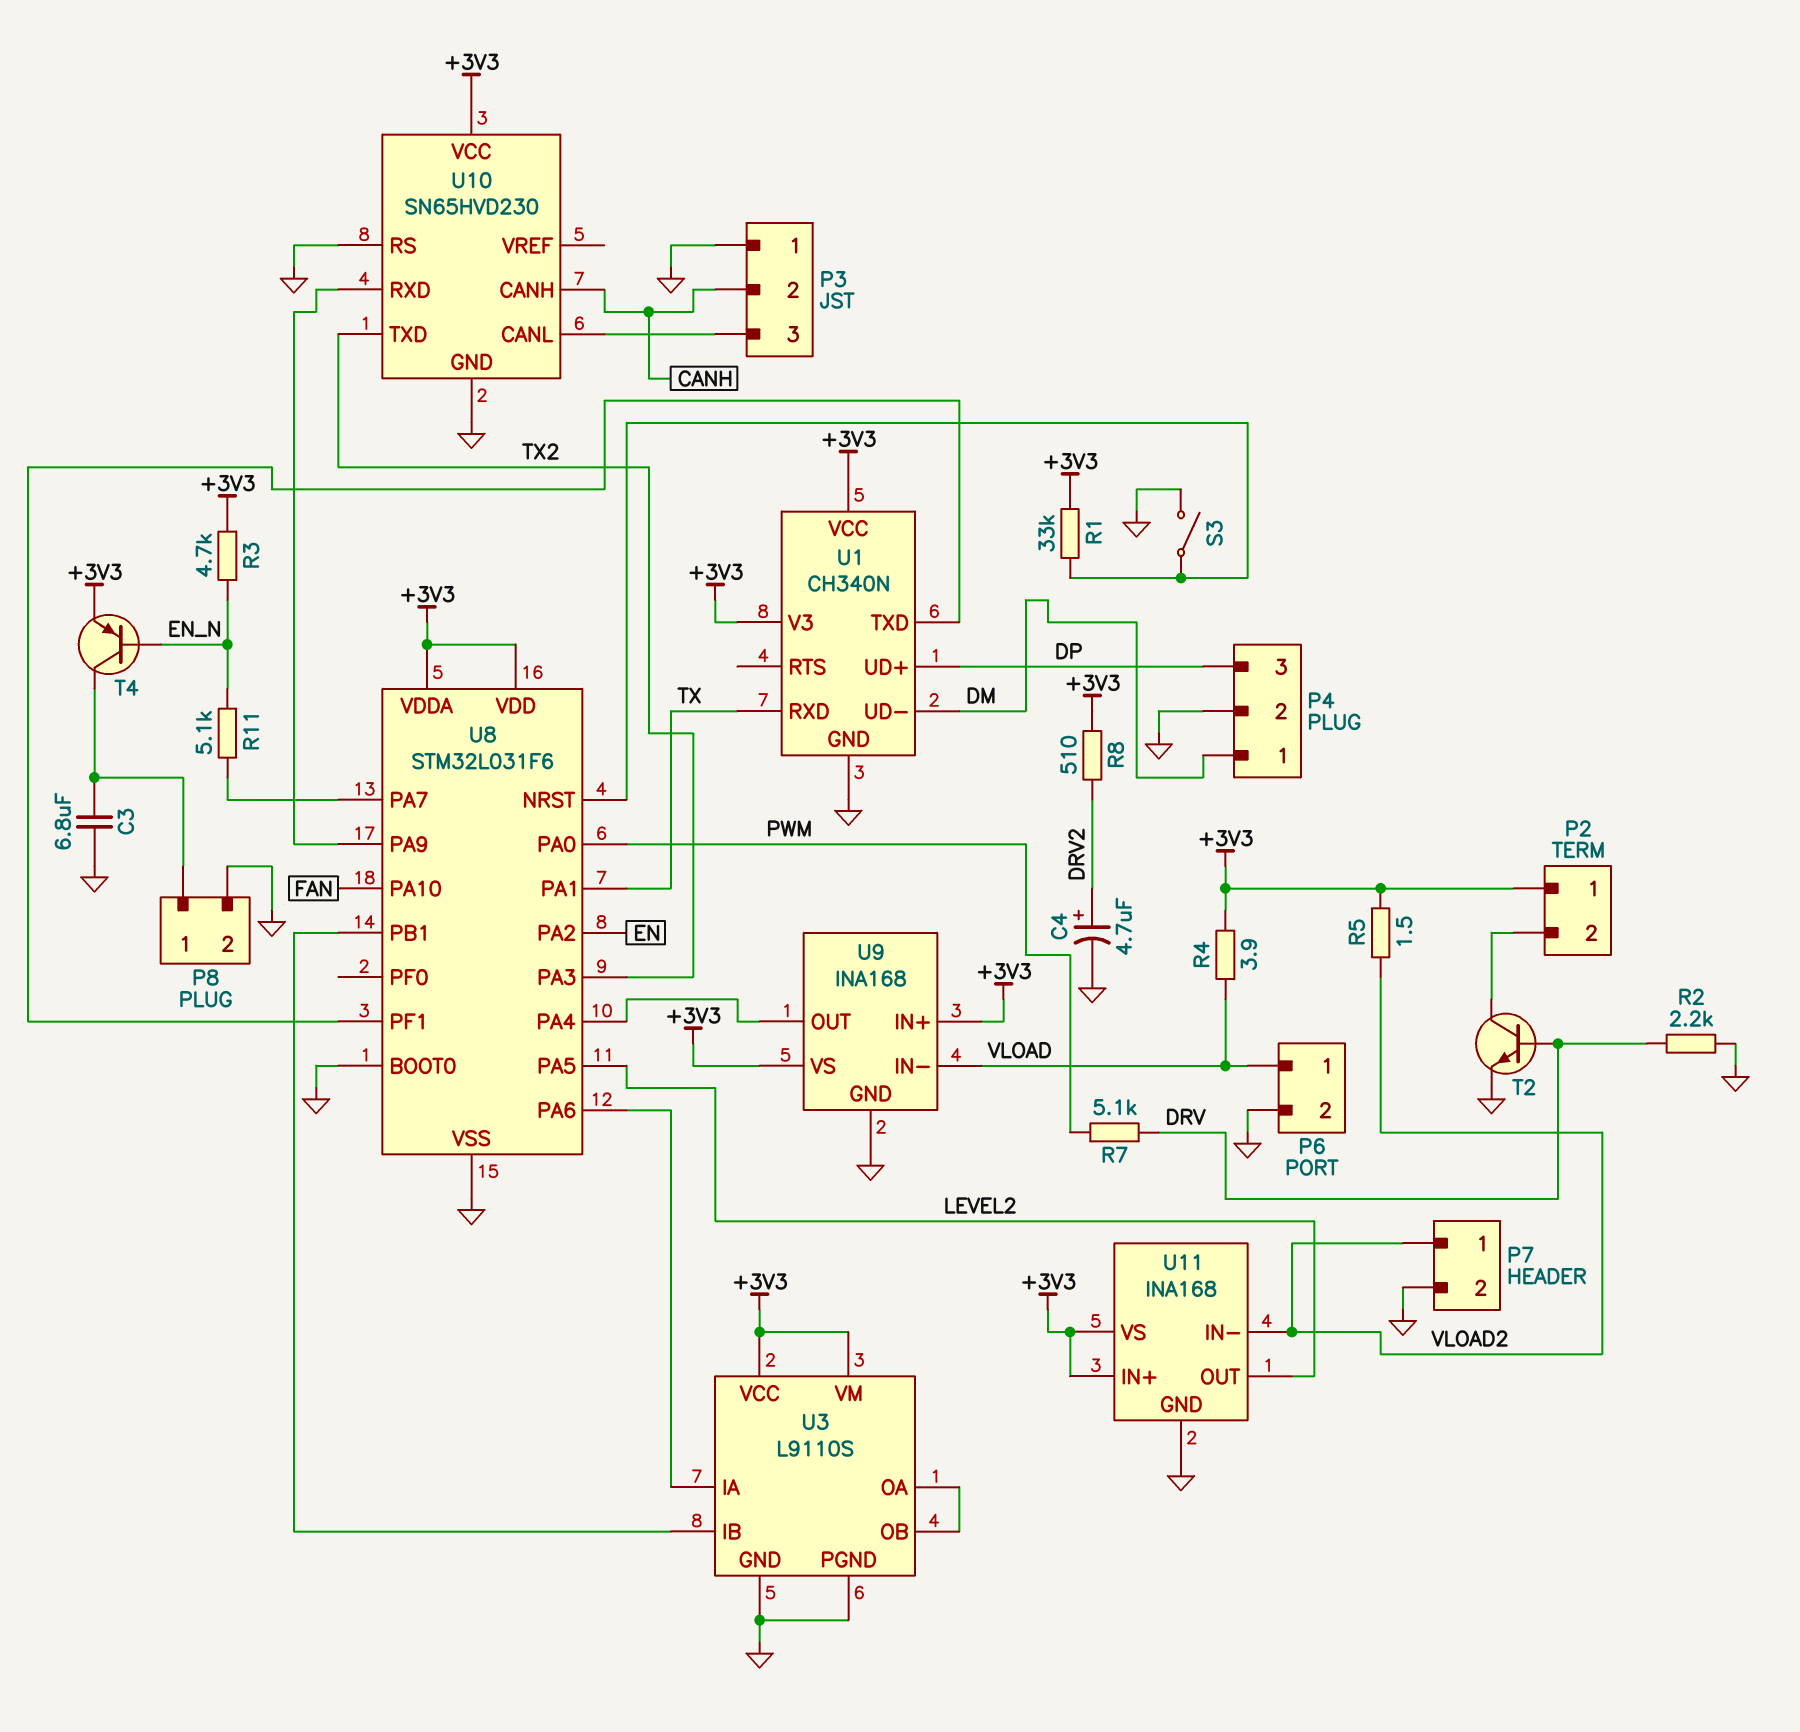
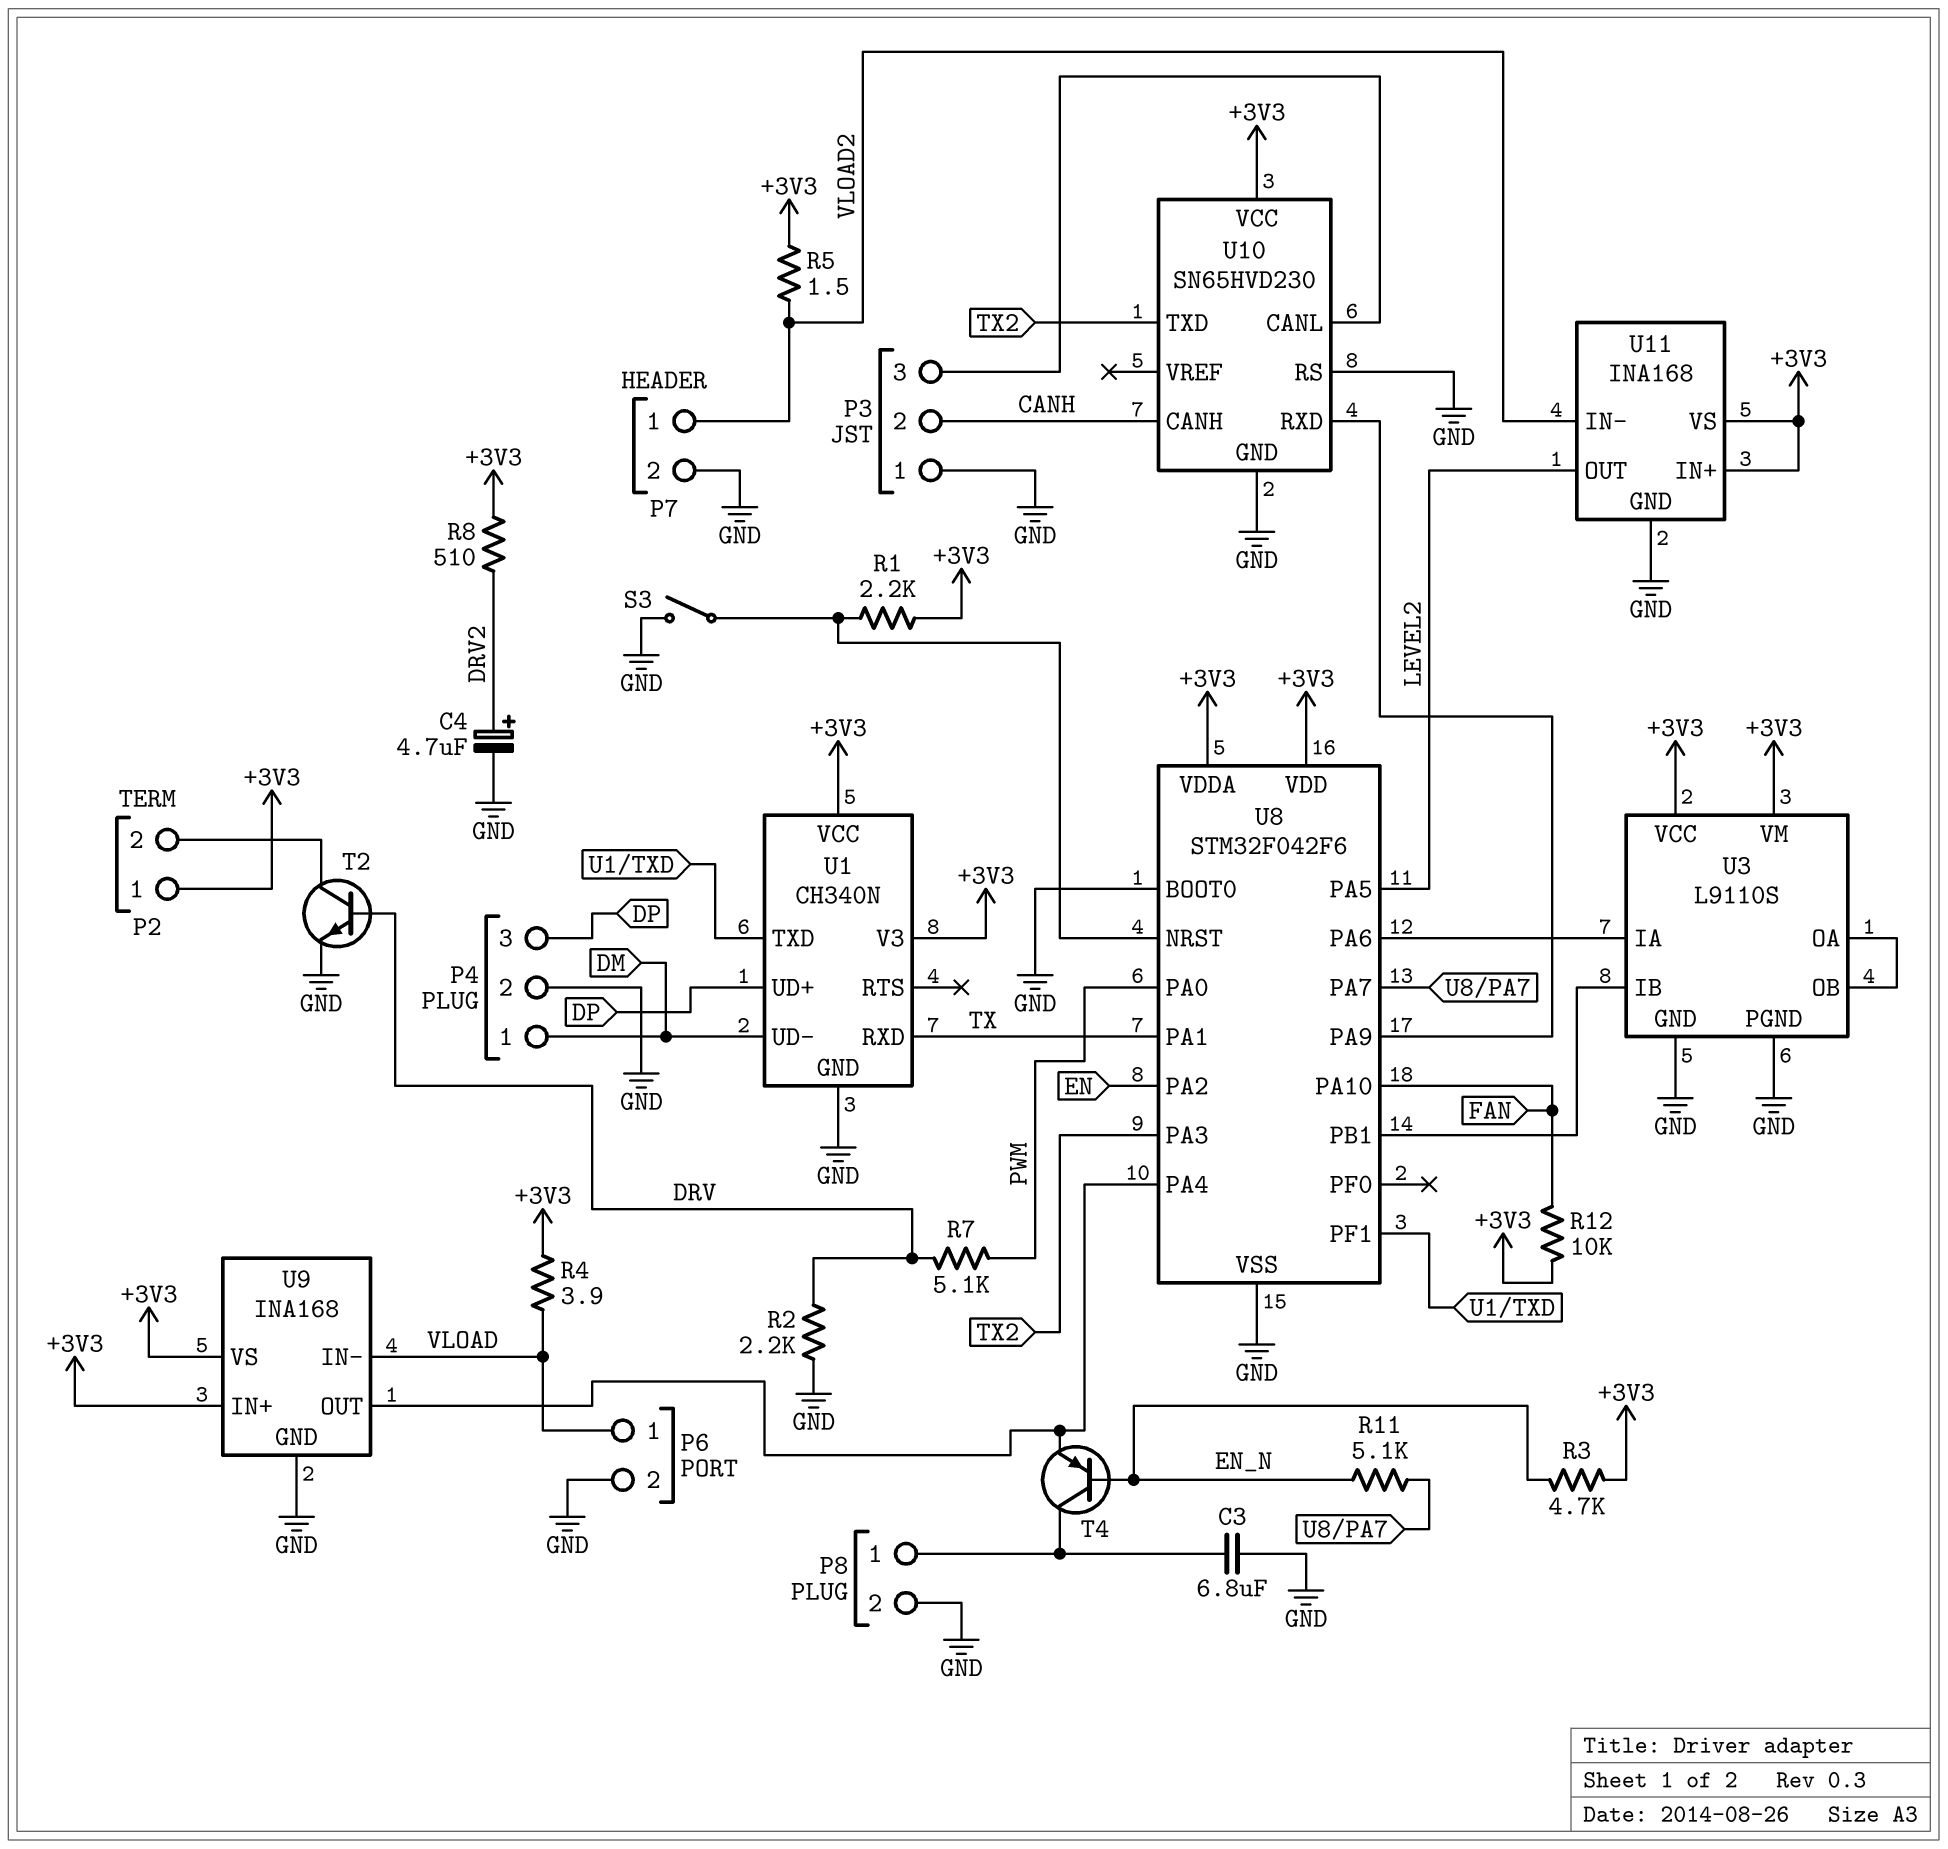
R1: 33k (+3V3, U8/NRST) -> 2.2k (+3V3, U8/NRST)
R12: none -> 10k (+3V3, FAN)
T4: PNP (B EN_N, C P8/1, E +3V3) -> PNP (B EN_N, C P8/1, E U8/PA4)
U8: STM32L031F6 -> STM32F042F6

